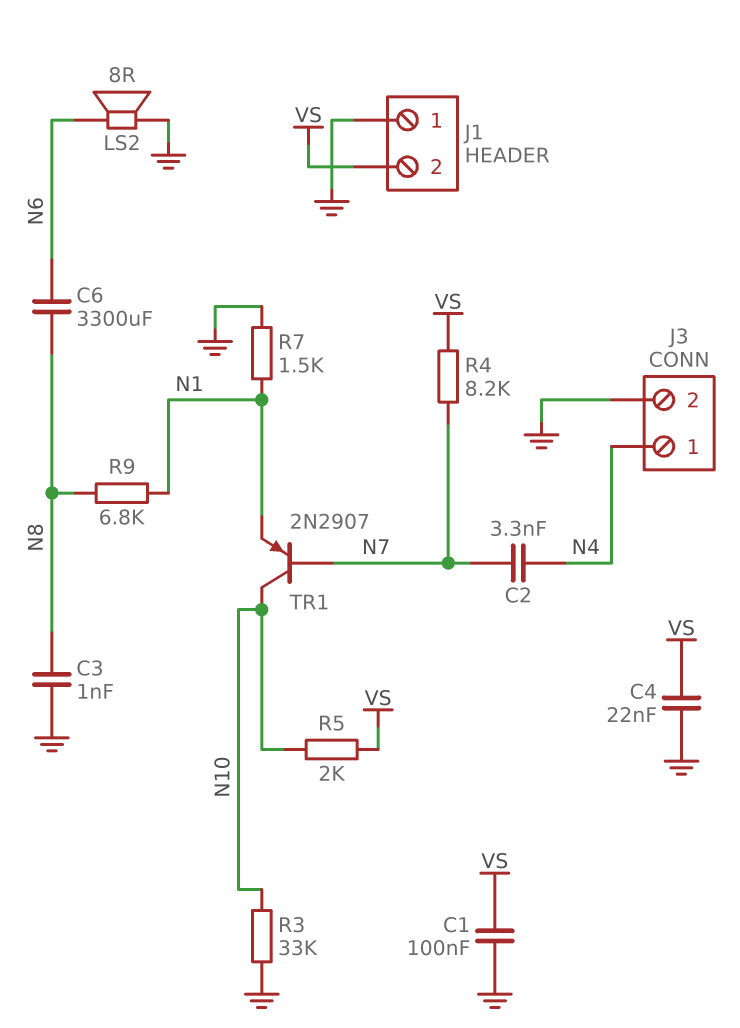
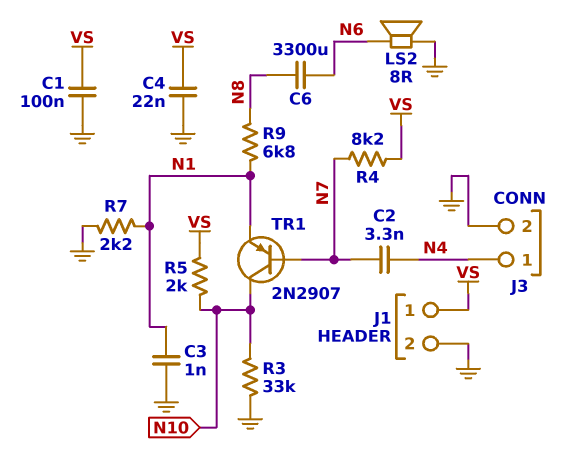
C3: 1nF (GND, N8) -> 1nF (GND, N1)
J1 pin 1: GND -> VS
J1 pin 2: VS -> GND
R7: 1.5k (GND, N1) -> 2.2k (GND, N1)

